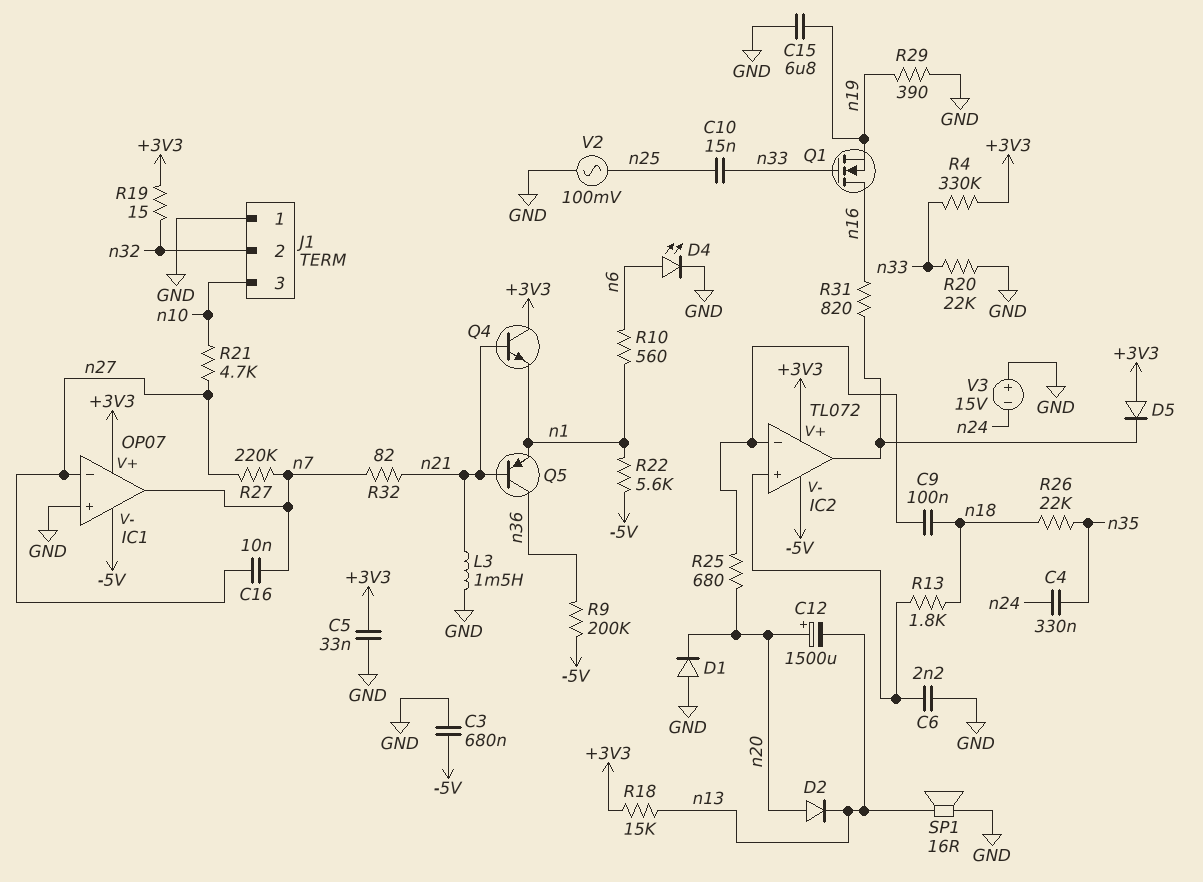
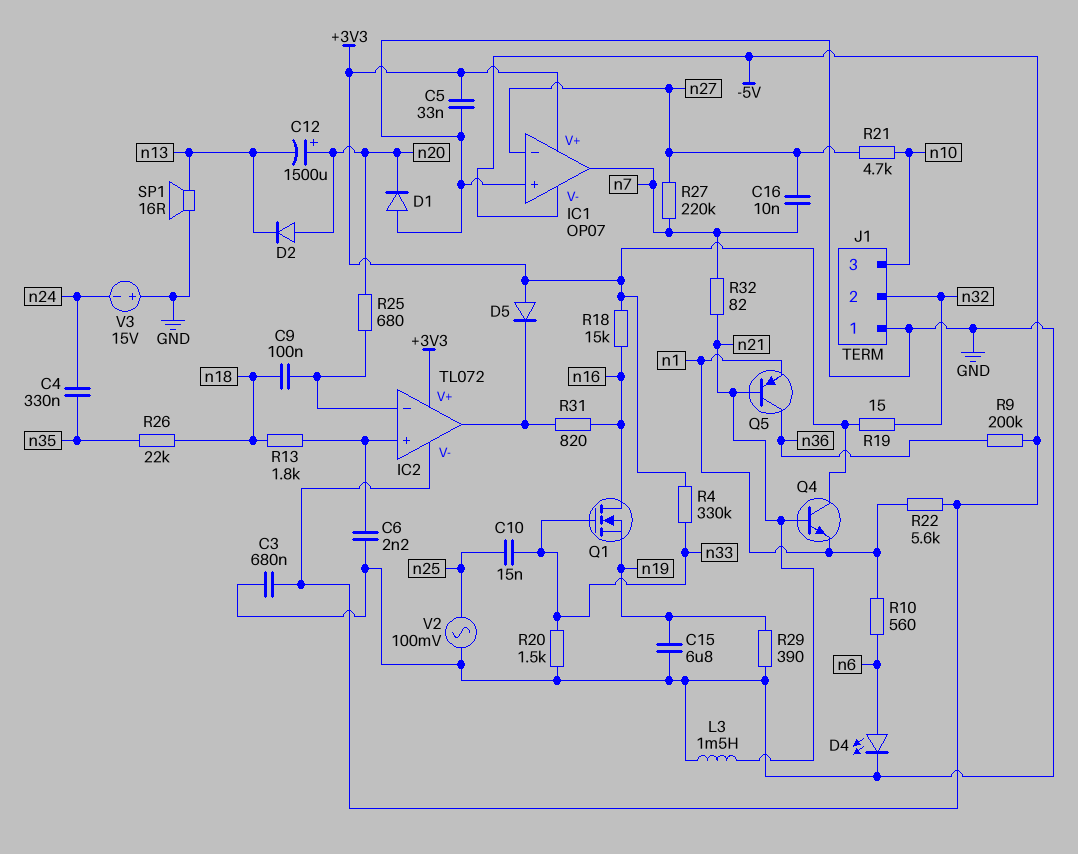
R18: 15k (+3V3, n13) -> 15k (+3V3, n16)
R20: 22k (GND, n33) -> 1.5k (GND, n33)

